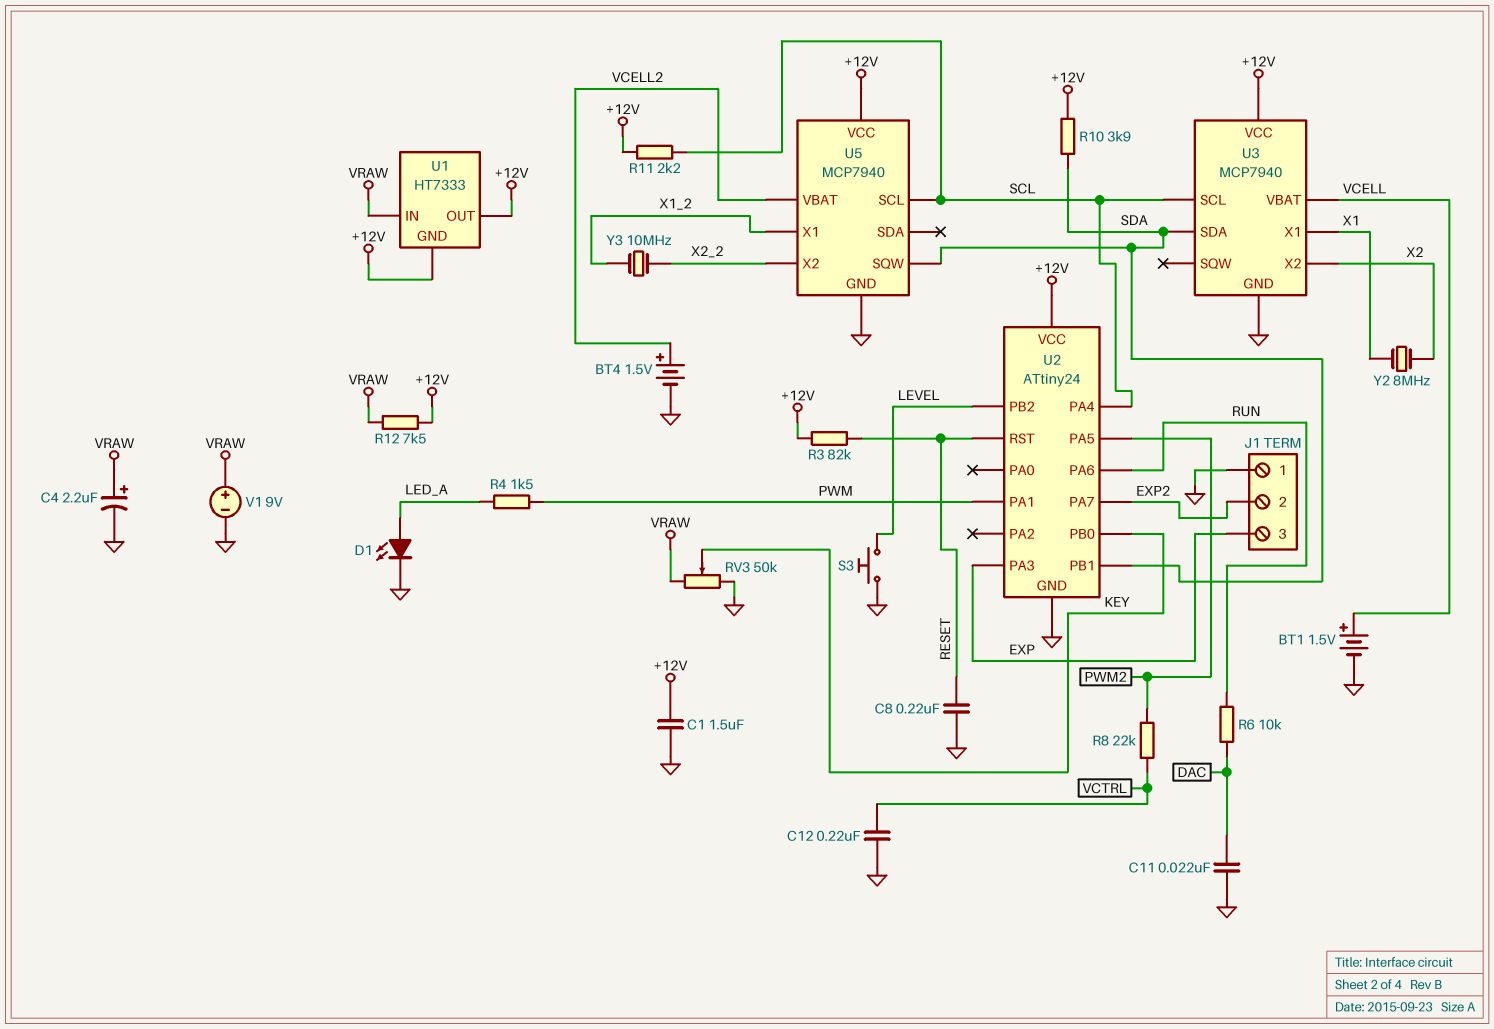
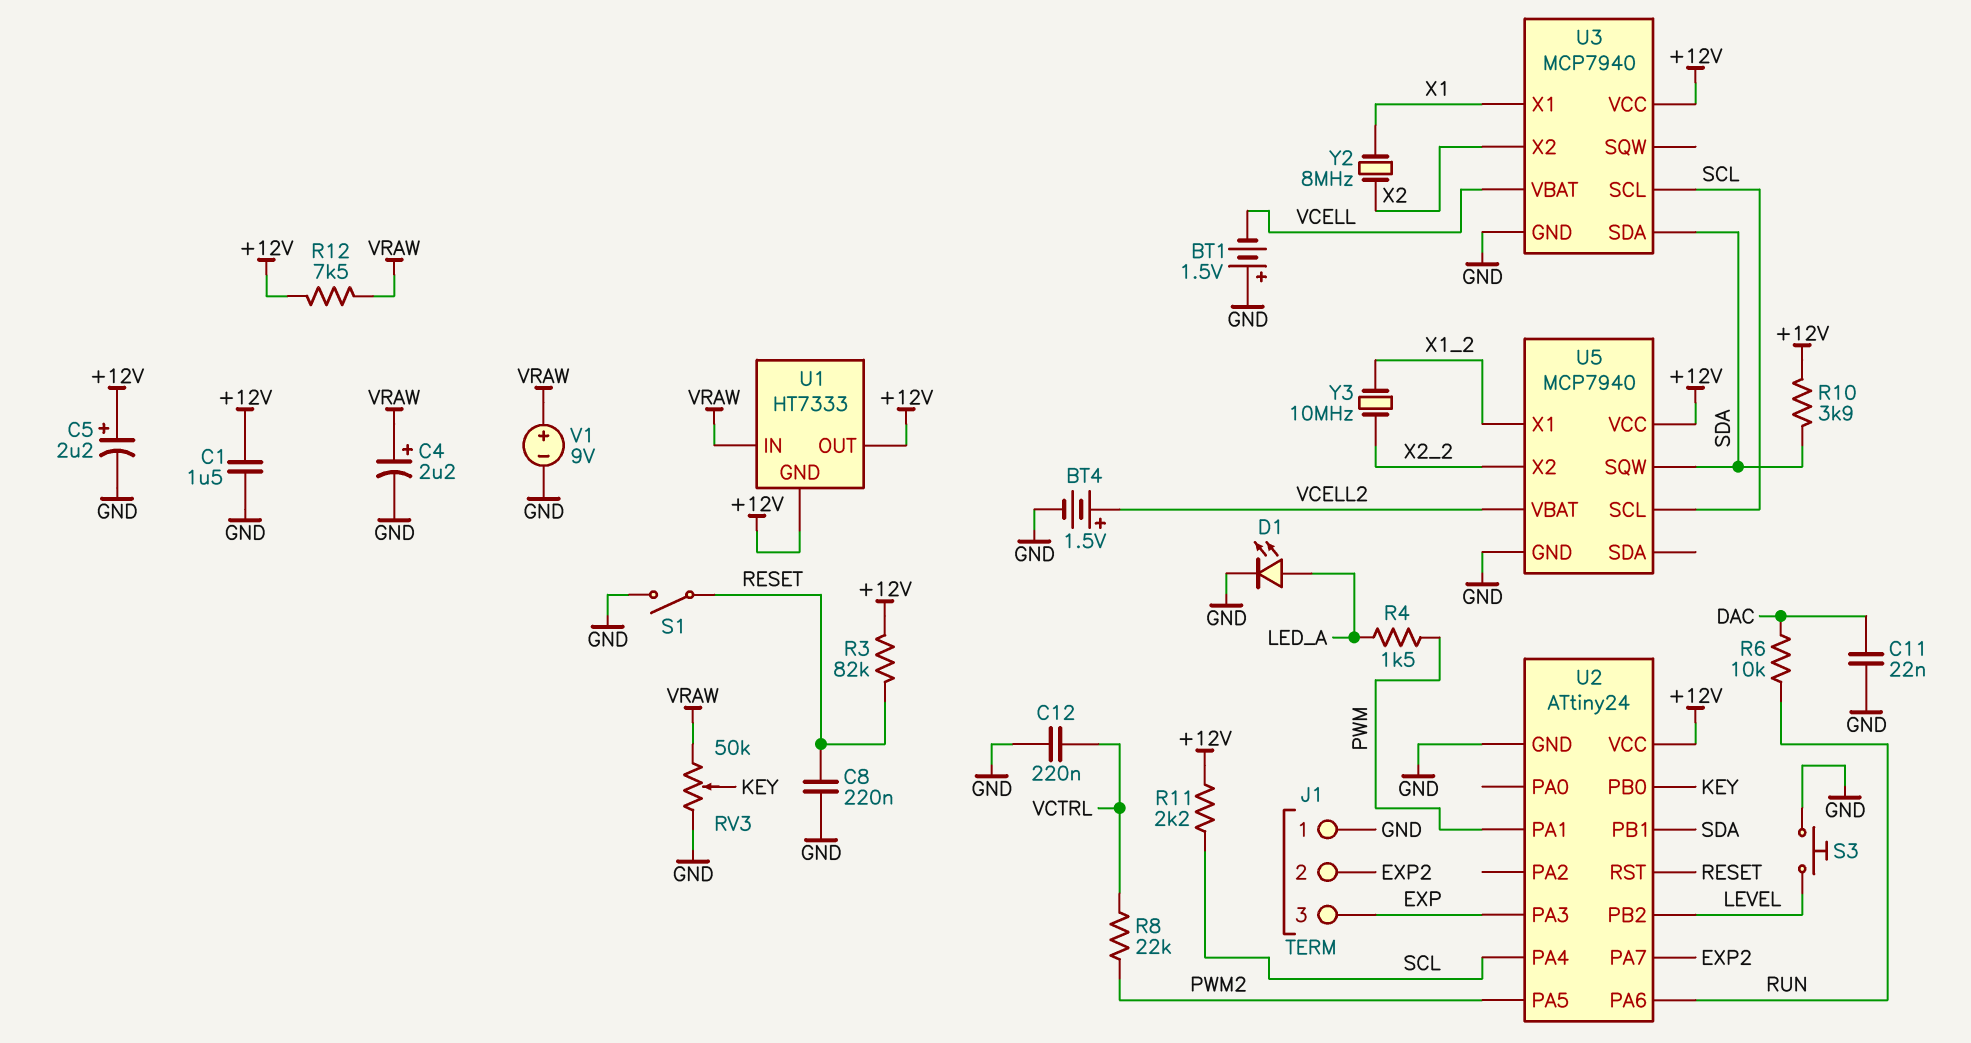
BT1: 1.5V (plus VCELL, minus GND) -> 1.5V (plus GND, minus VCELL)
C5: none -> 2.2uF (plus +12V, minus GND)
S1: none -> switch (GND, RESET)

